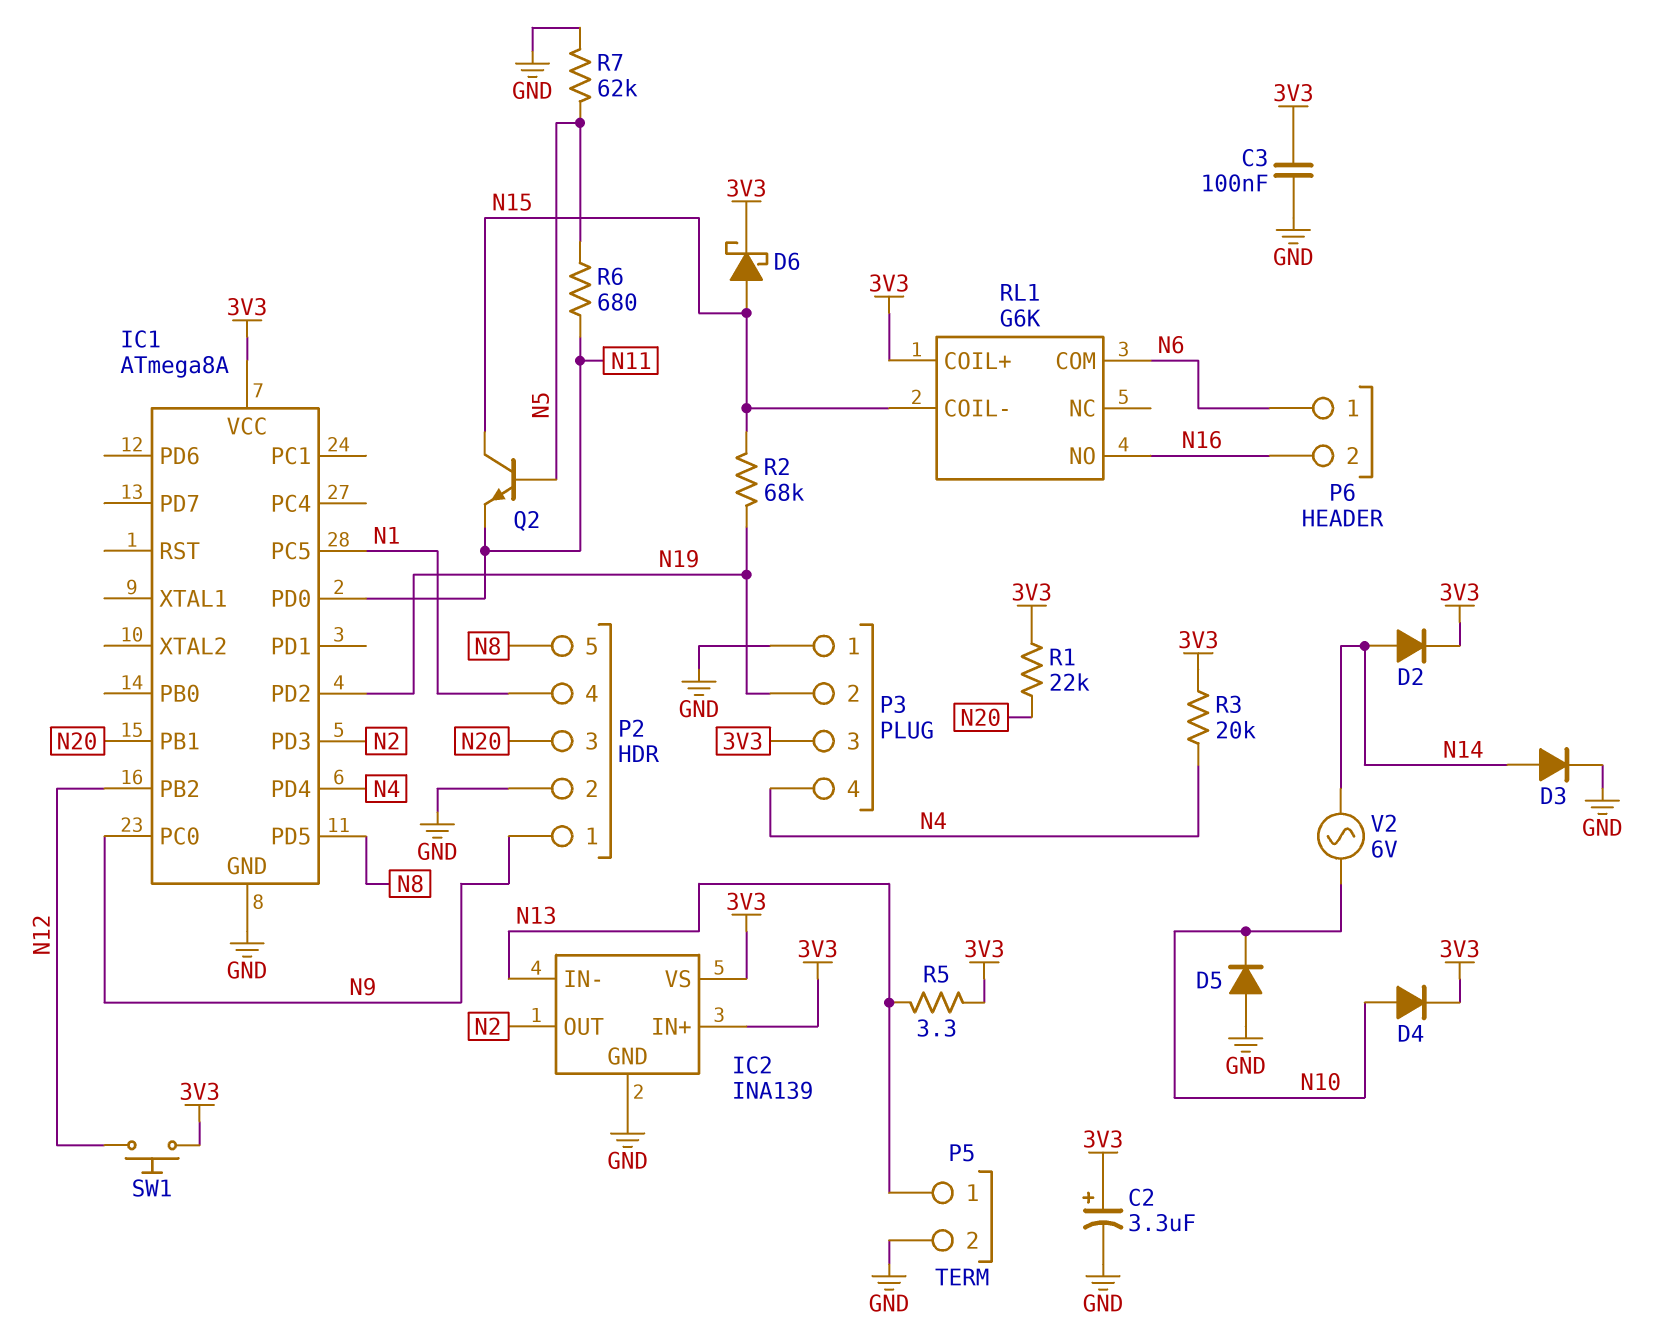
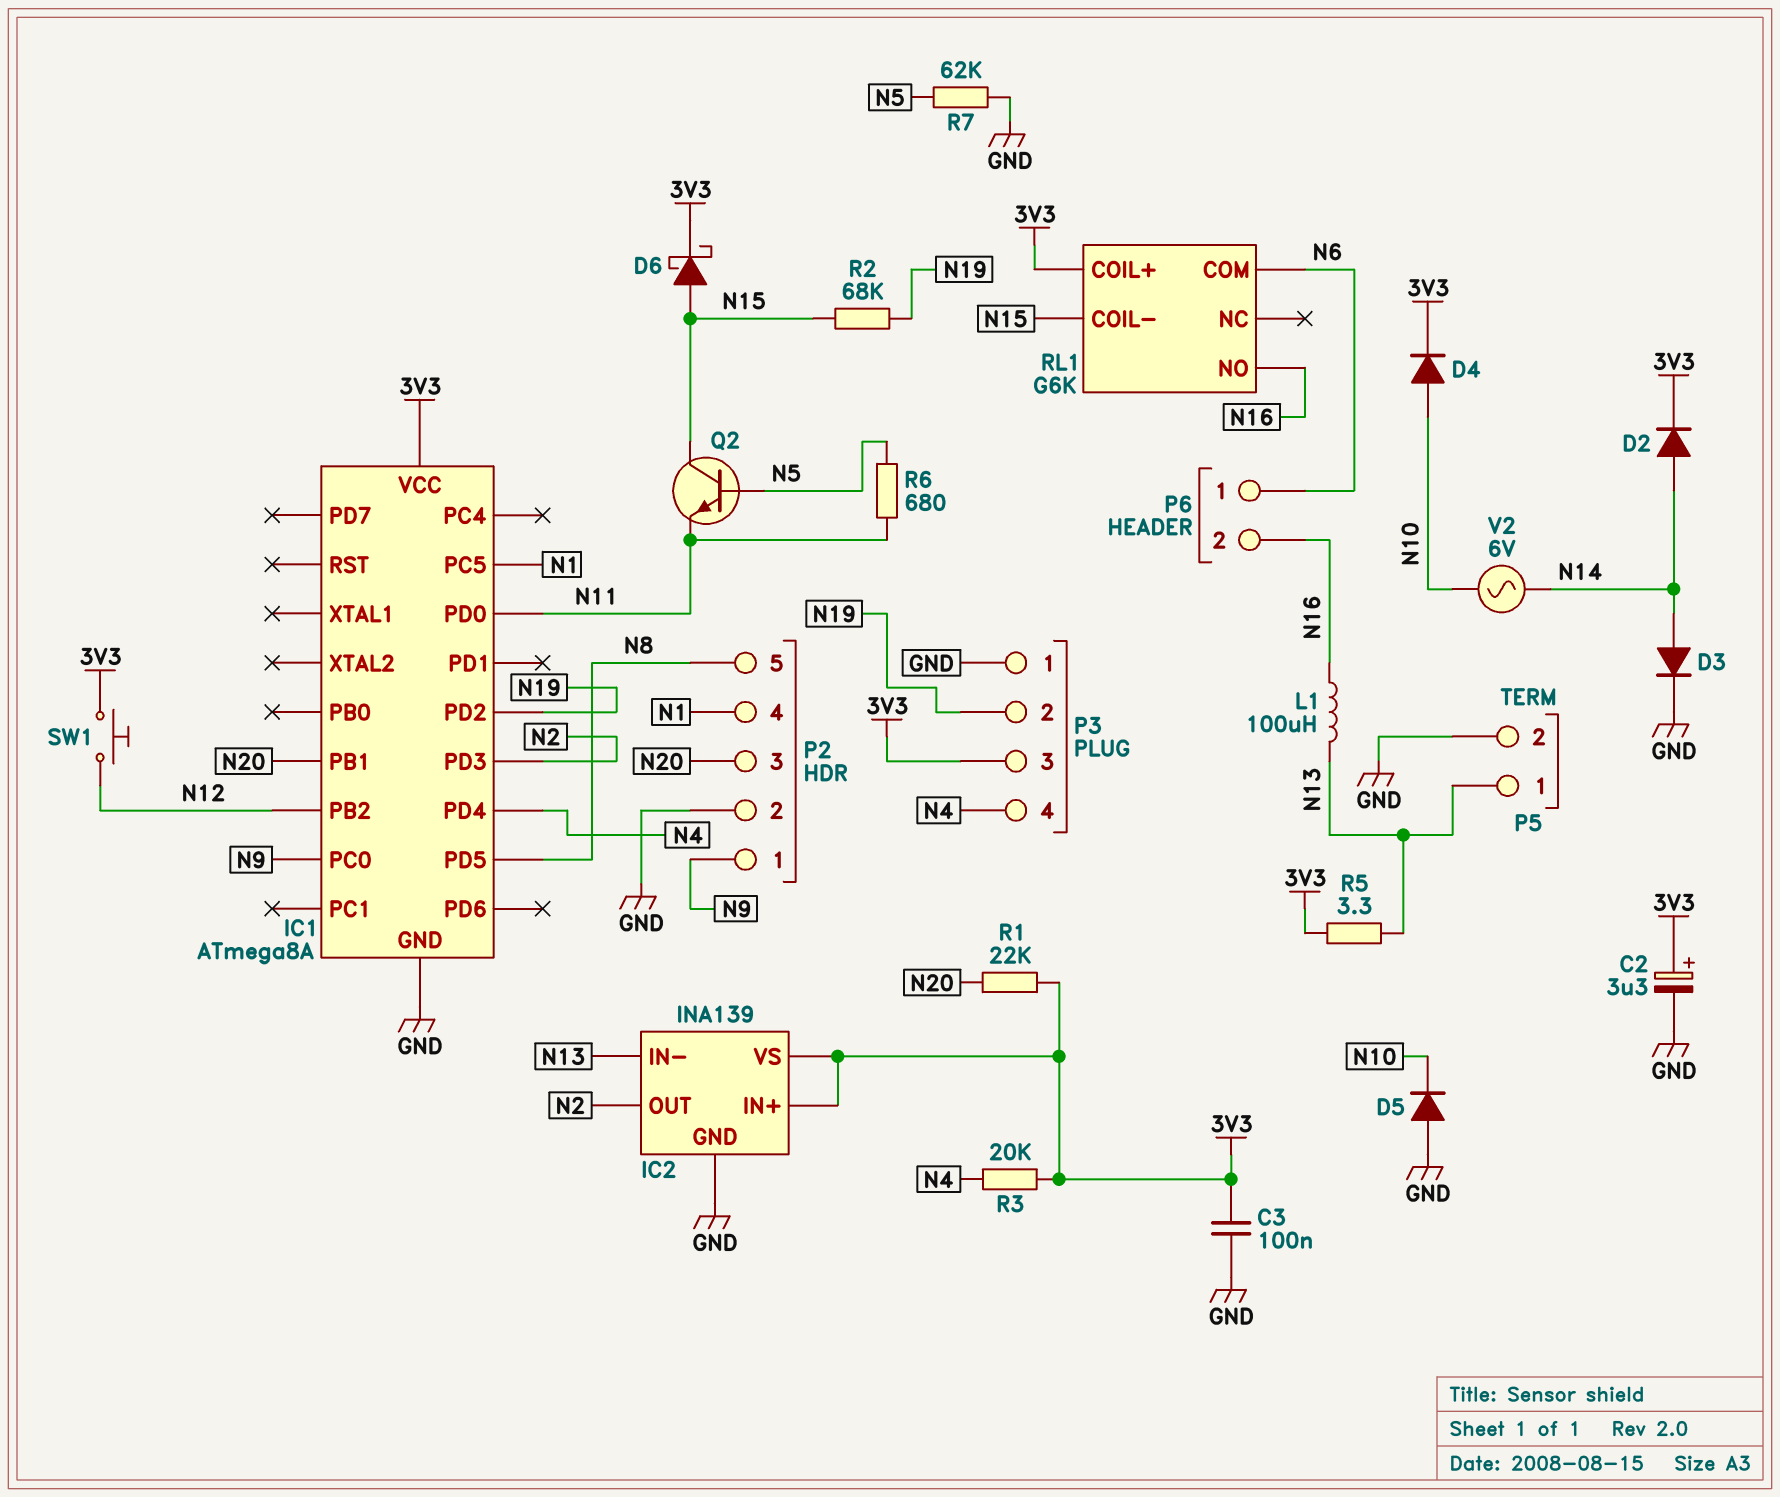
L1: none -> 100uH (N13, N16)

